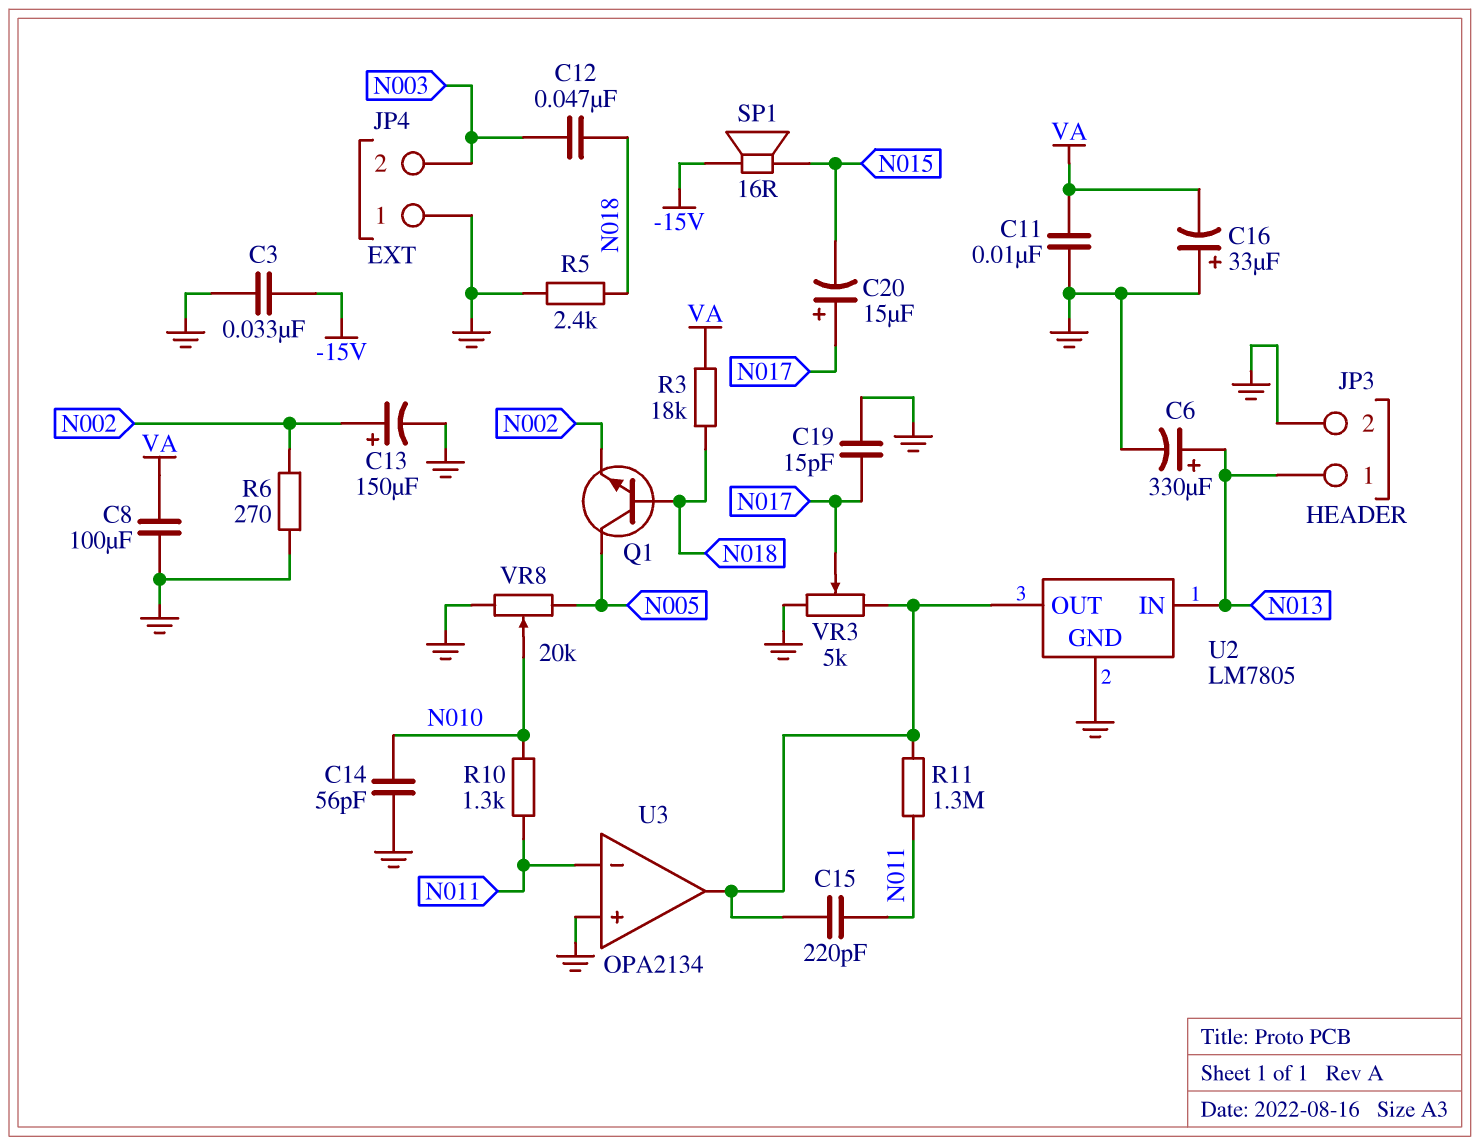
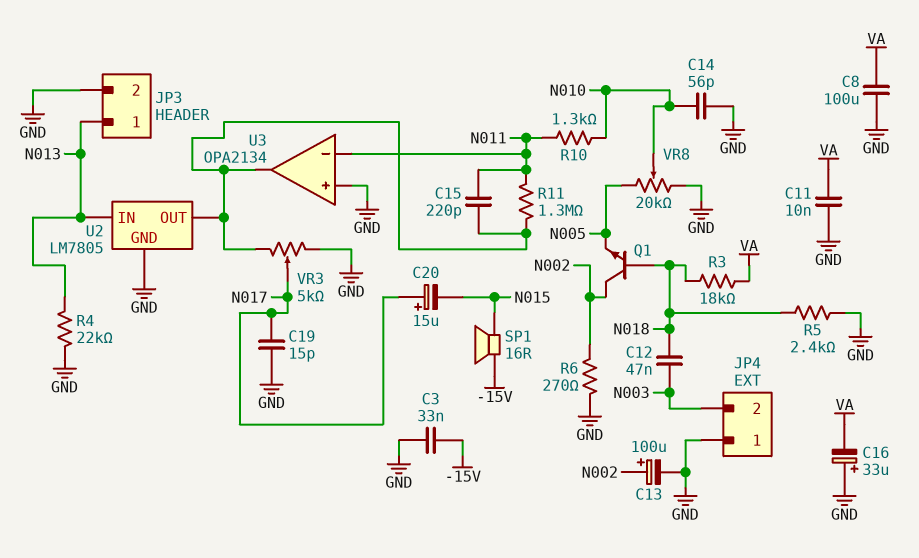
C6: 330uF (plus N013, minus GND) -> none
C13: 150uF (plus N002, minus GND) -> 100uF (plus N002, minus GND)
Q1: NPN (B N018, C N005, E N002) -> NPN (B N018, C N002, E N005)
R4: none -> 22k (GND, N013)

